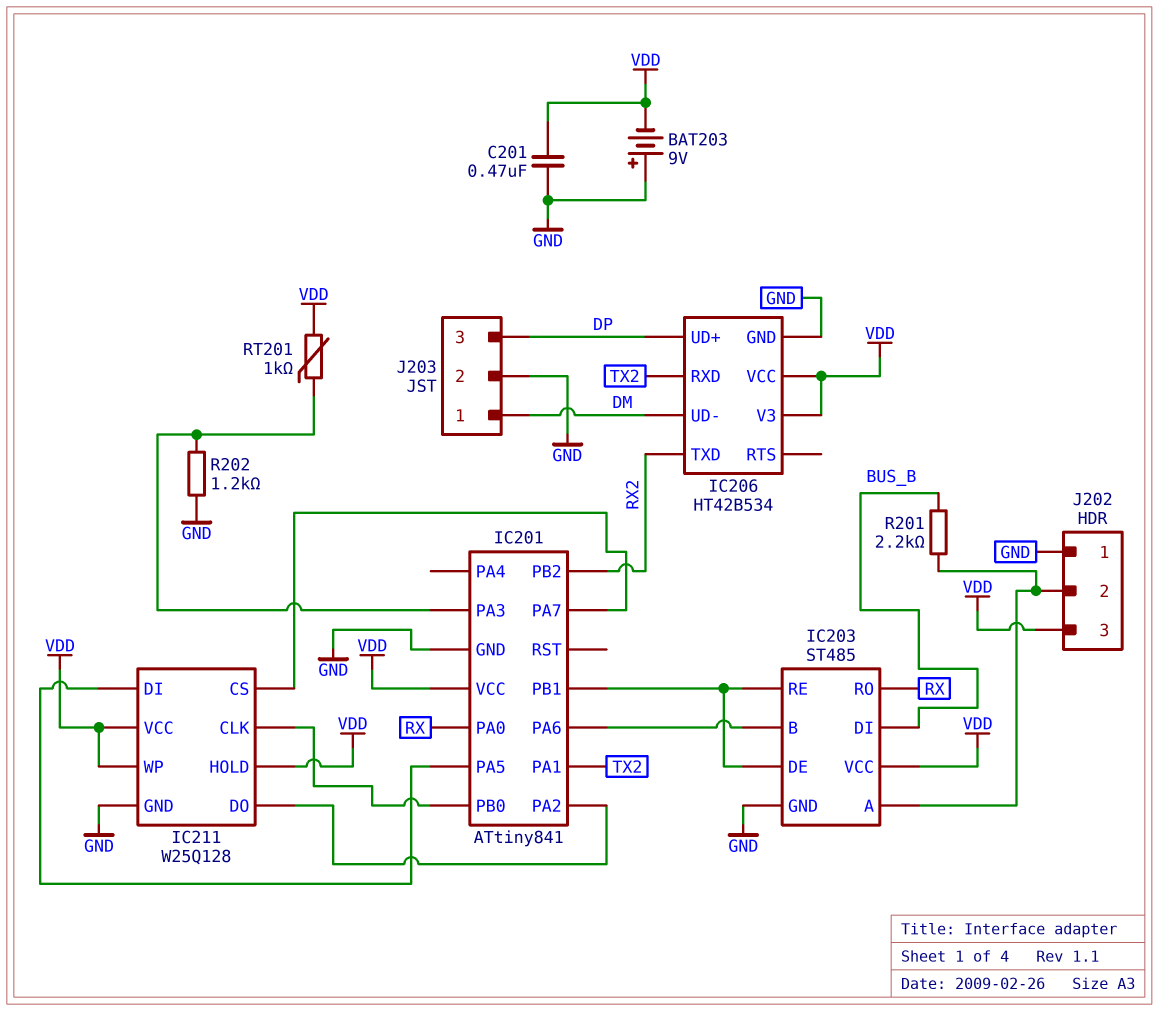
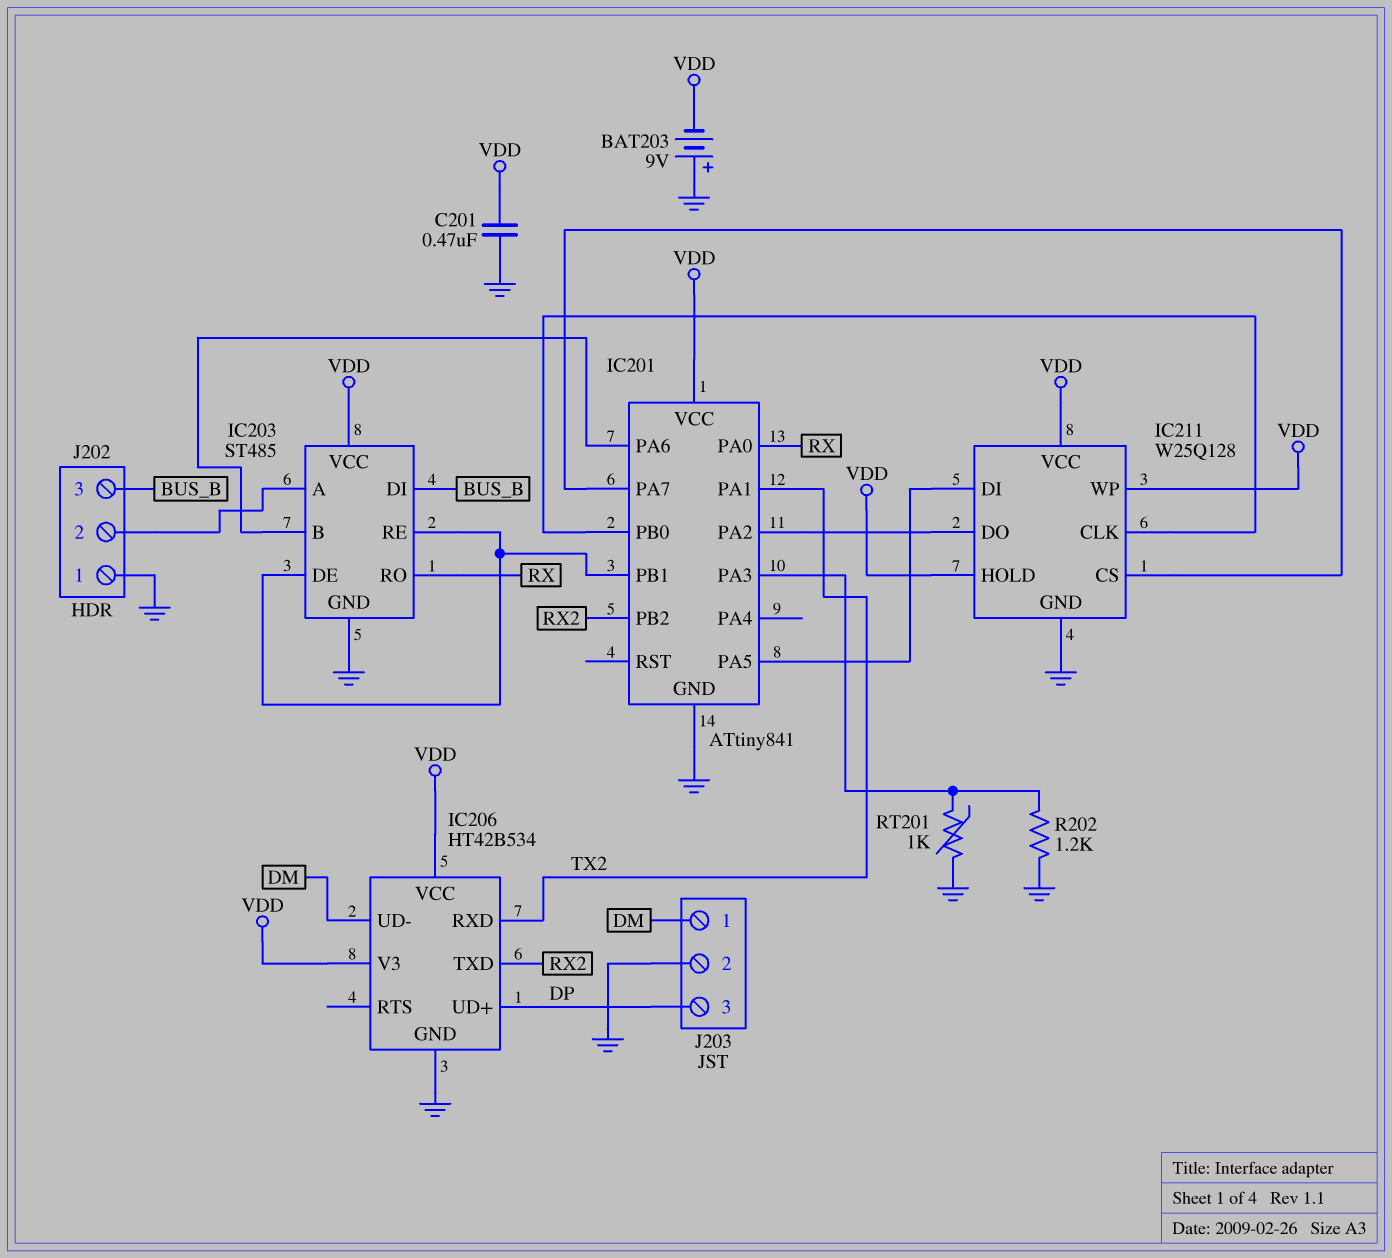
J202 pin 3: VDD -> BUS_B
R201: 2.2k (BUS_B, IC203/A) -> none
RT201: 1k (IC201/PA3, VDD) -> 1k (GND, IC201/PA3)

